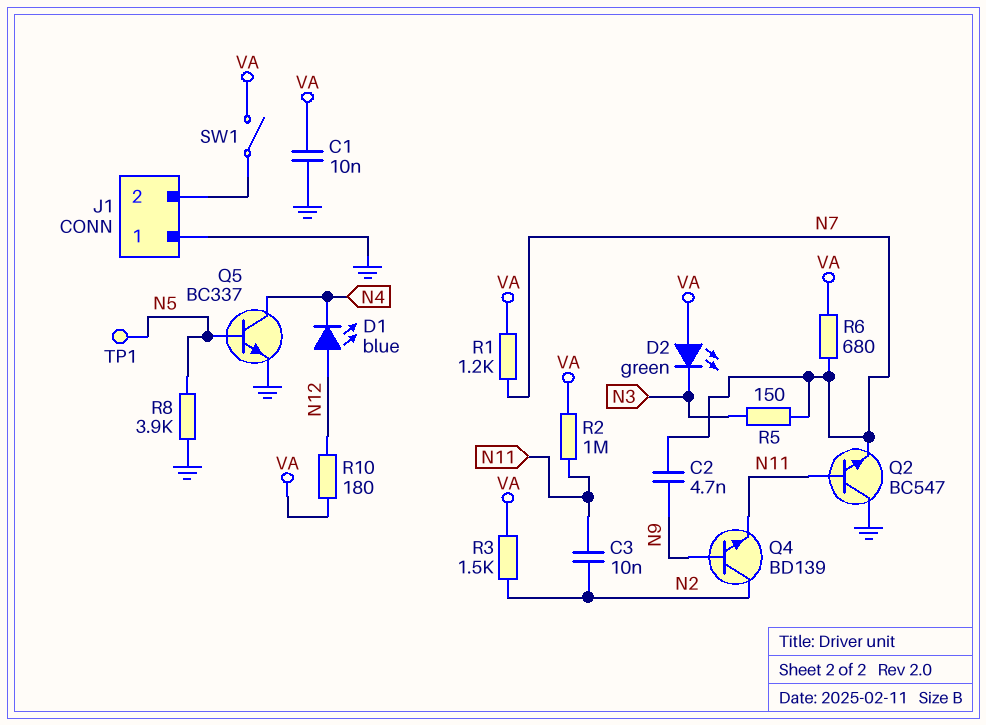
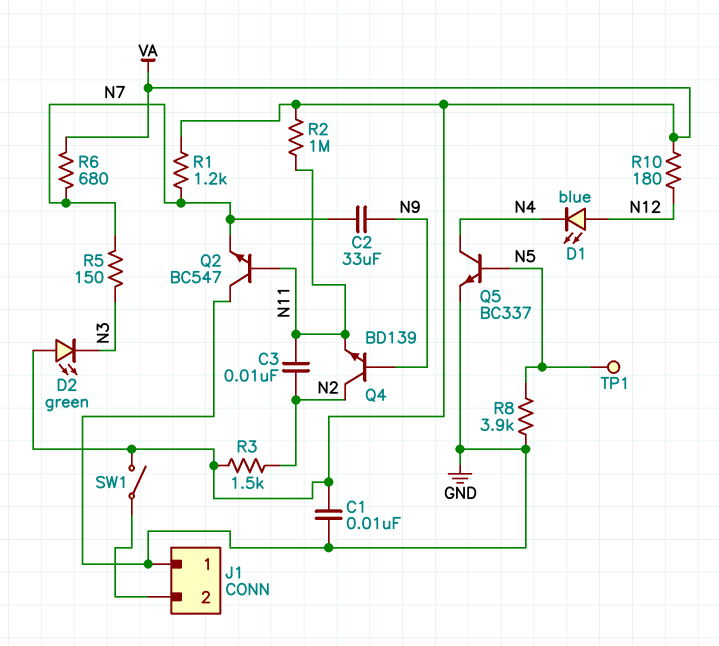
C2: 4.7nF (N7, N9) -> 33uF (N7, N9)

